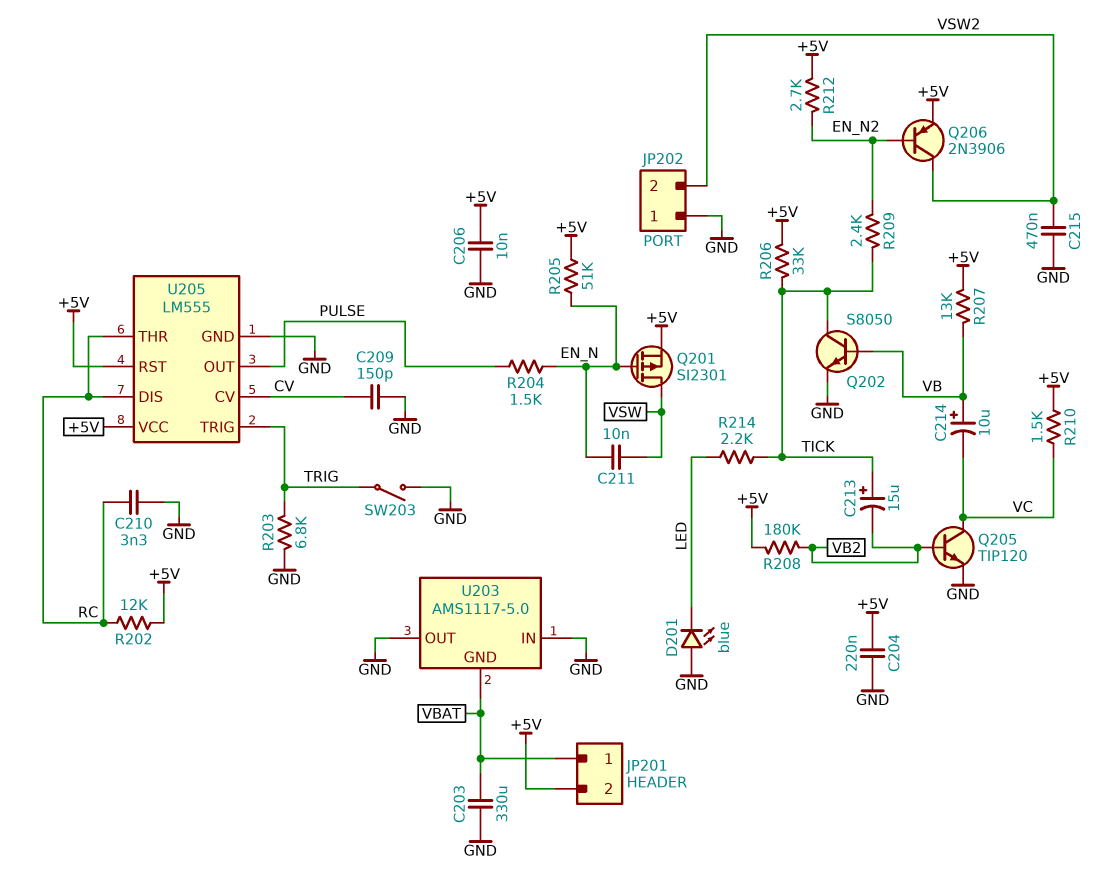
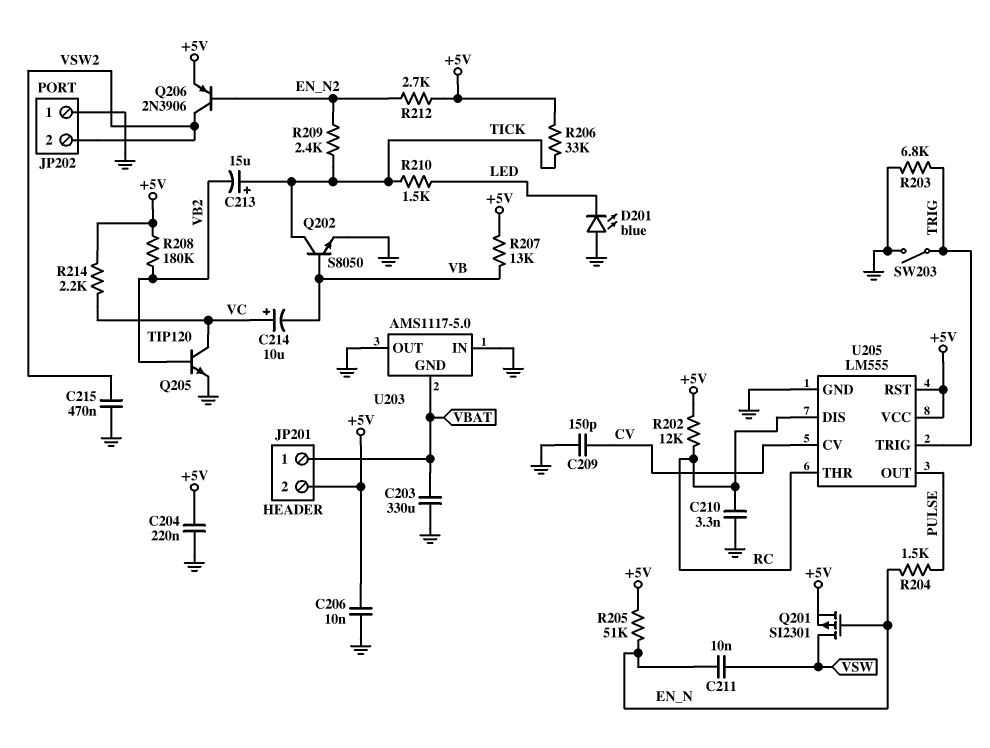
C214: 10uF (plus VB, minus VC) -> 10uF (plus VC, minus VB)
R210: 1.5k (+5V, VC) -> 1.5k (LED, TICK)
R214: 2.2k (LED, TICK) -> 2.2k (+5V, VC)

